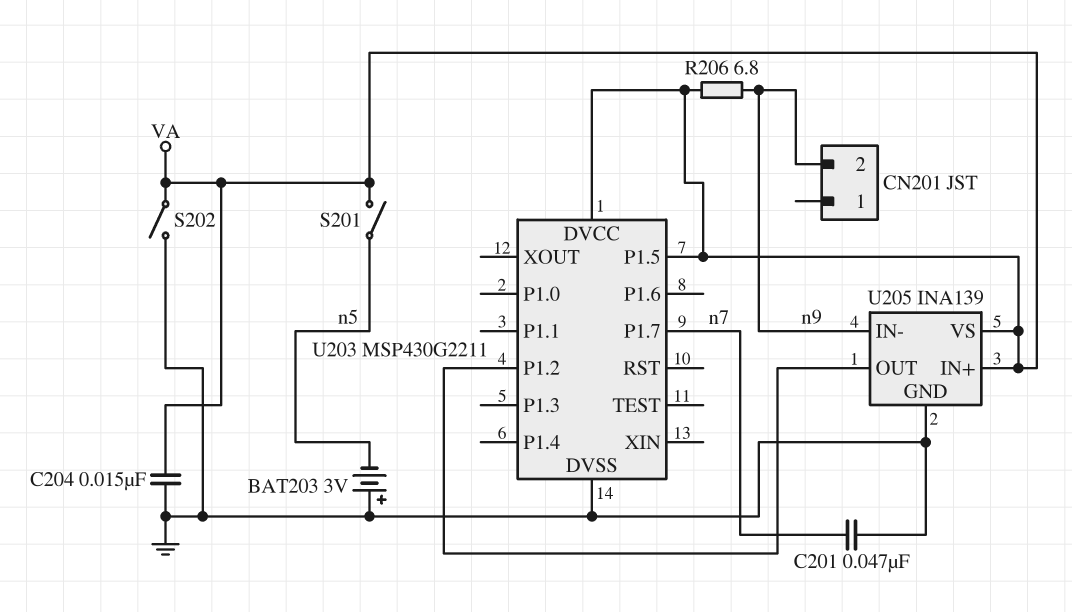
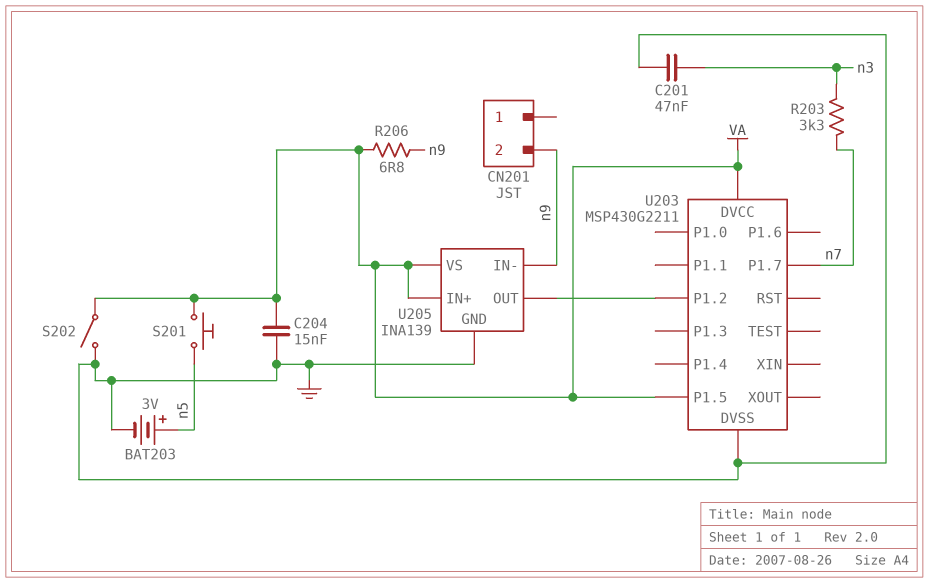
BAT203: 3V (plus GND, minus n5) -> 3V (plus n5, minus GND)
C201: 47nF (GND, n7) -> 47nF (GND, n3)
R203: none -> 3.3k (n3, n7)
S201: switch (VA, n5) -> button (VA, n5)

